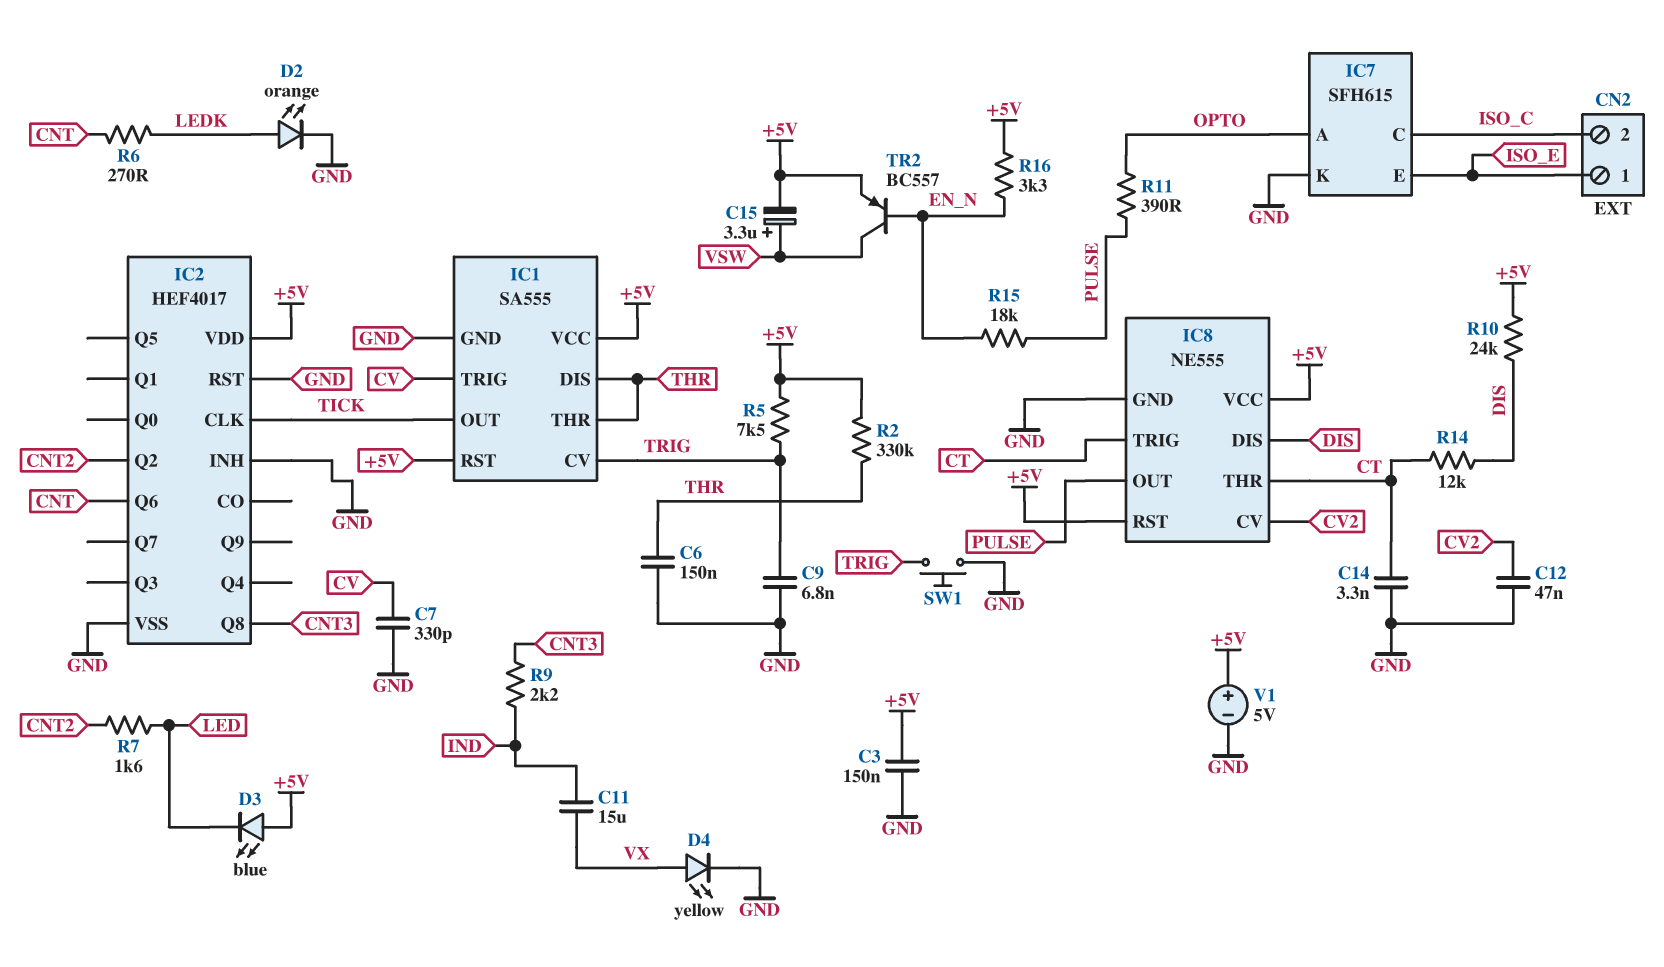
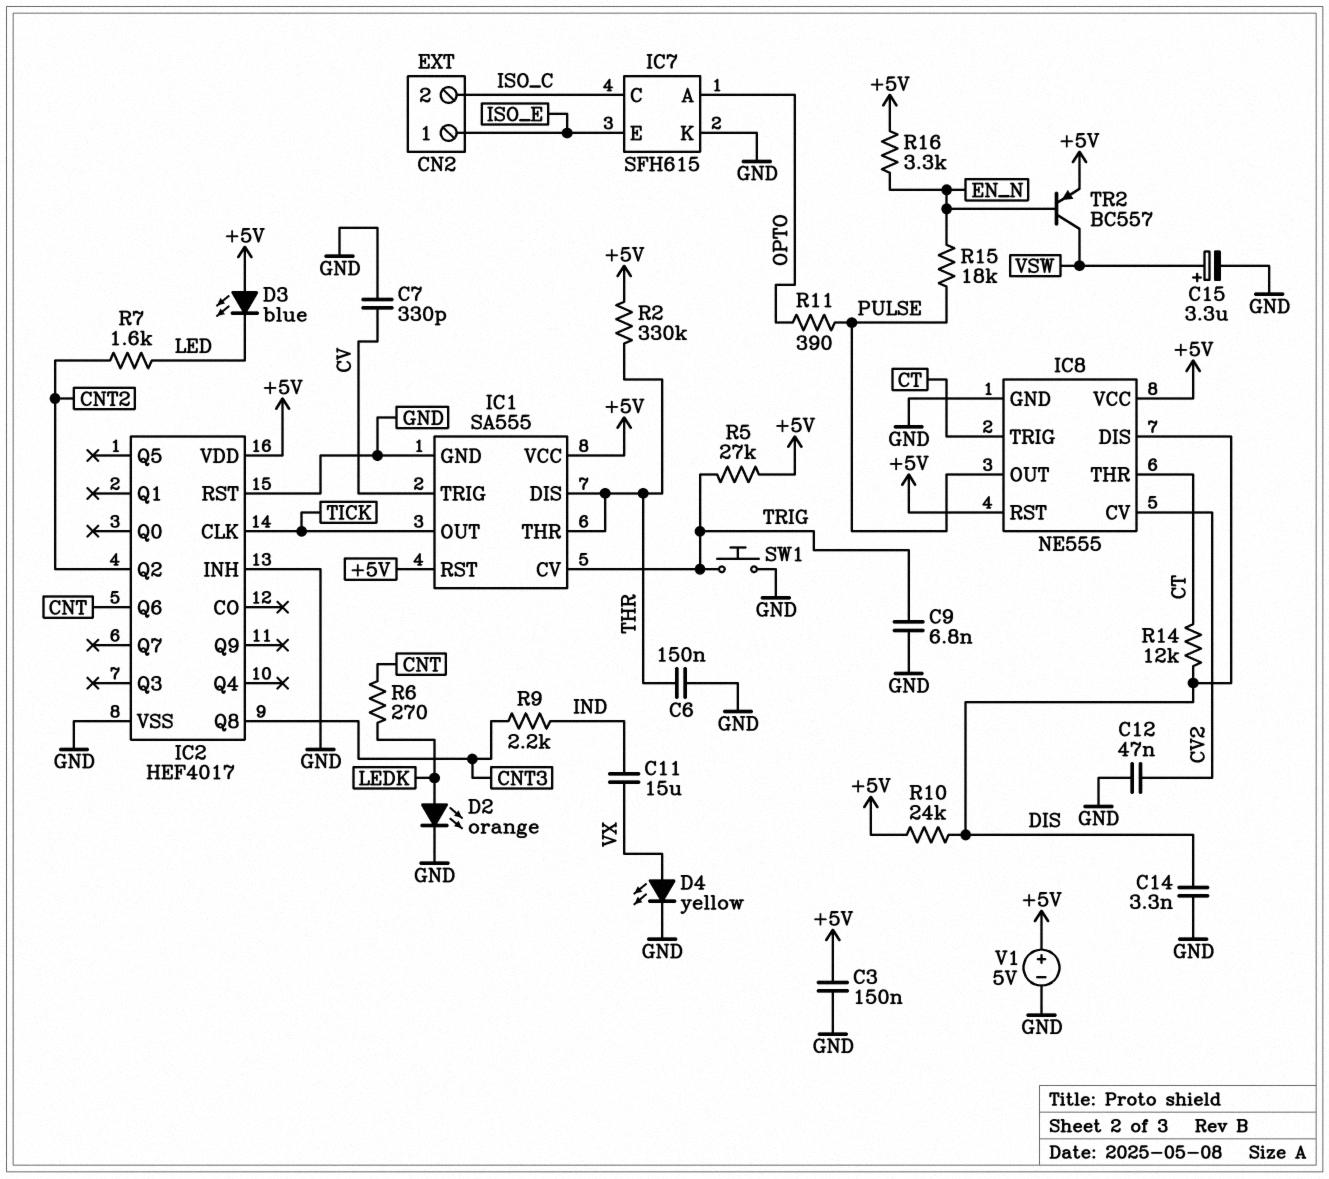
C14: 3.3nF (CT, GND) -> 3.3nF (DIS, GND)
C15: 3.3uF (plus VSW, minus +5V) -> 3.3uF (plus VSW, minus GND)
R5: 7.5k (+5V, TRIG) -> 27k (+5V, TRIG)

